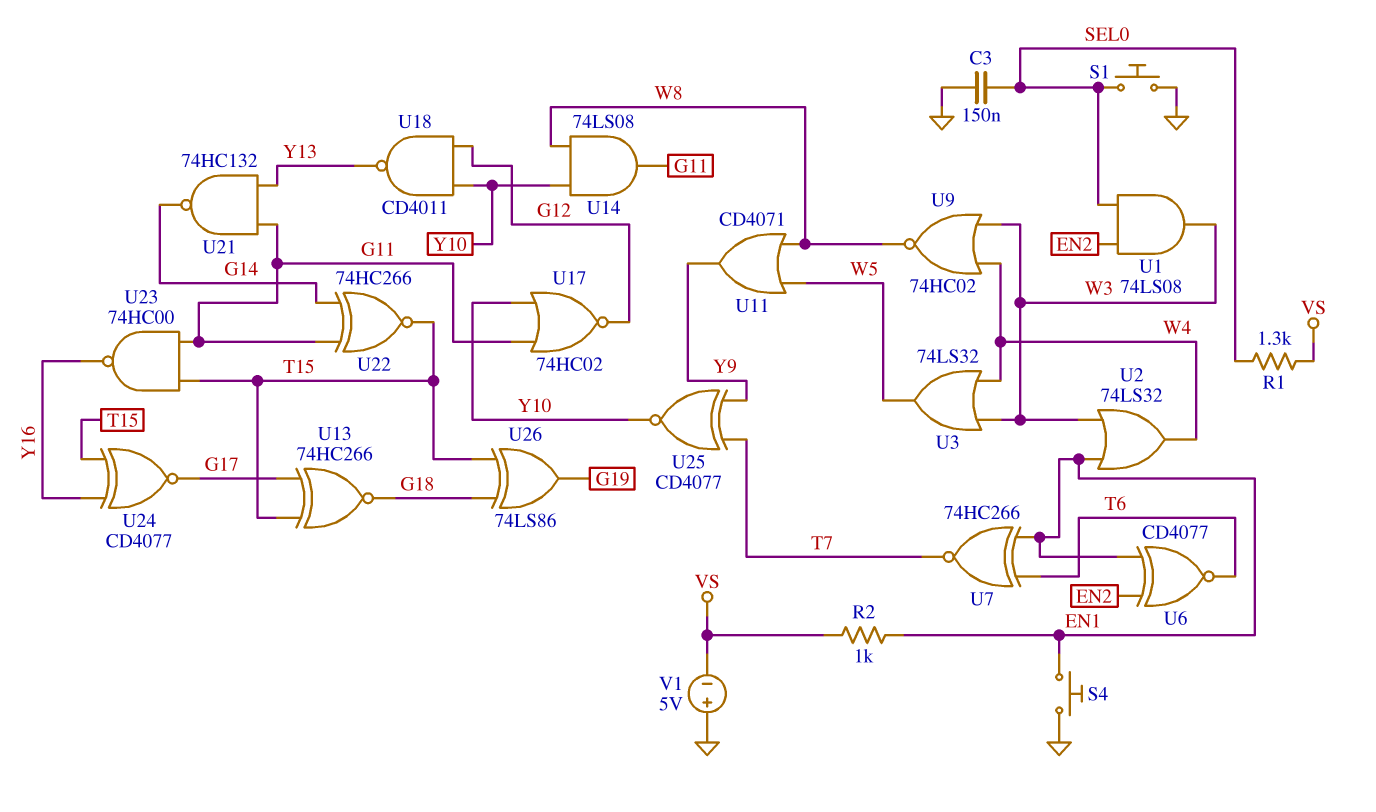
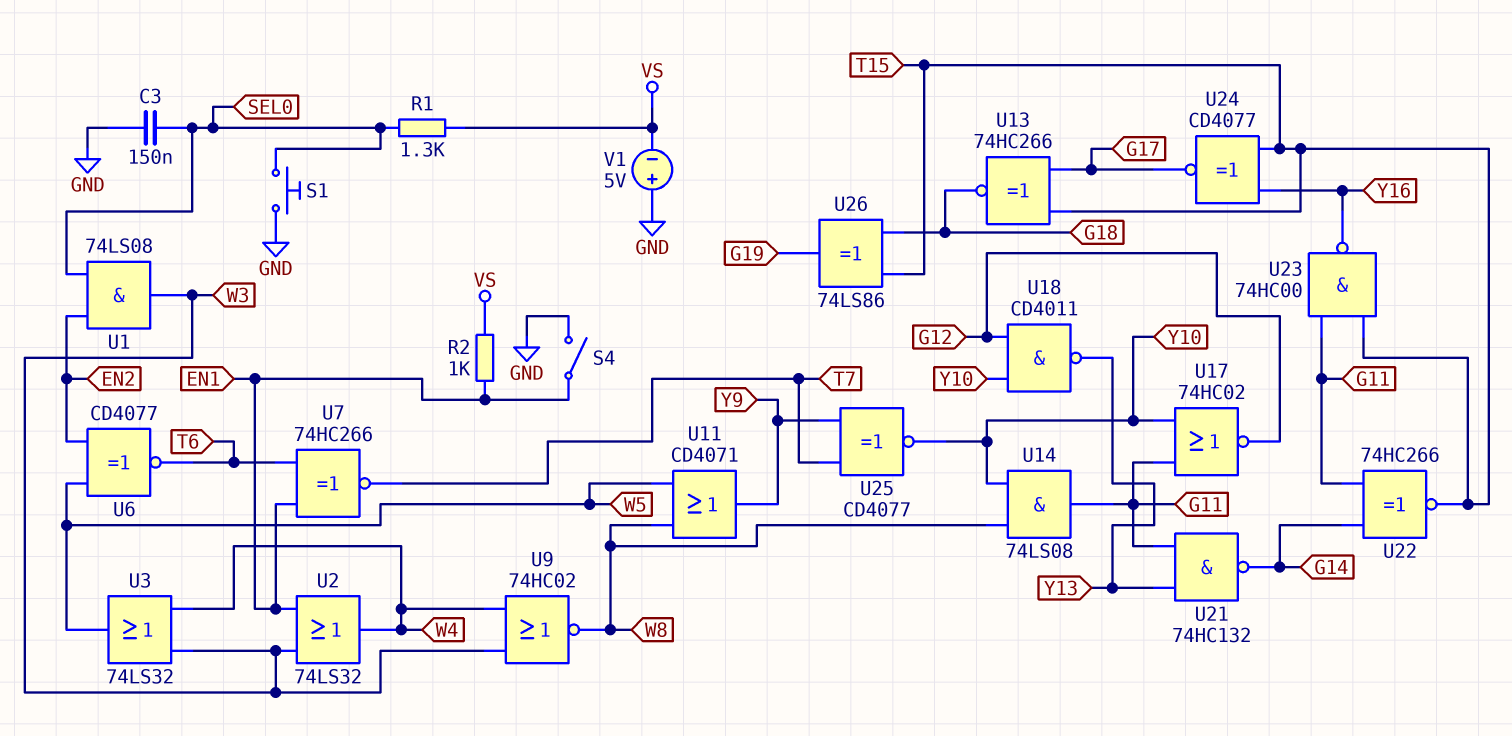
S4: button (EN1, GND) -> switch (EN1, GND)
U6: XNOR CD4077 (in EN1, in EN2, out T6) -> XNOR CD4077 (in EN2, in W5, out T6)

